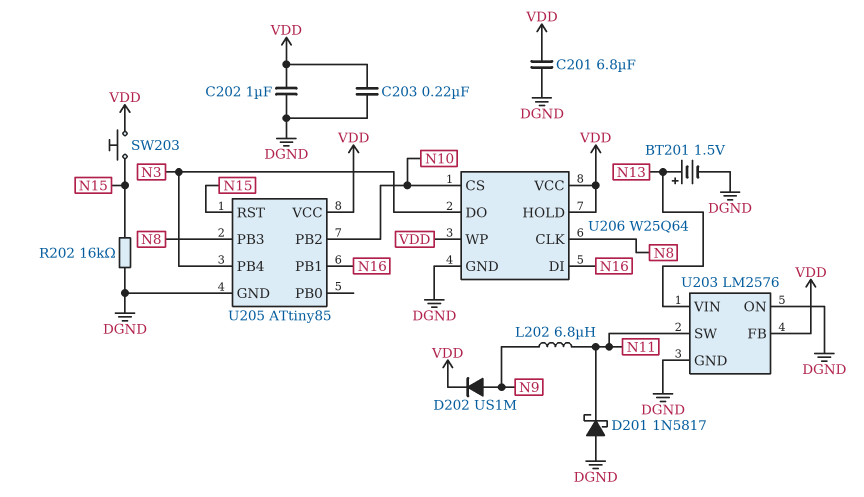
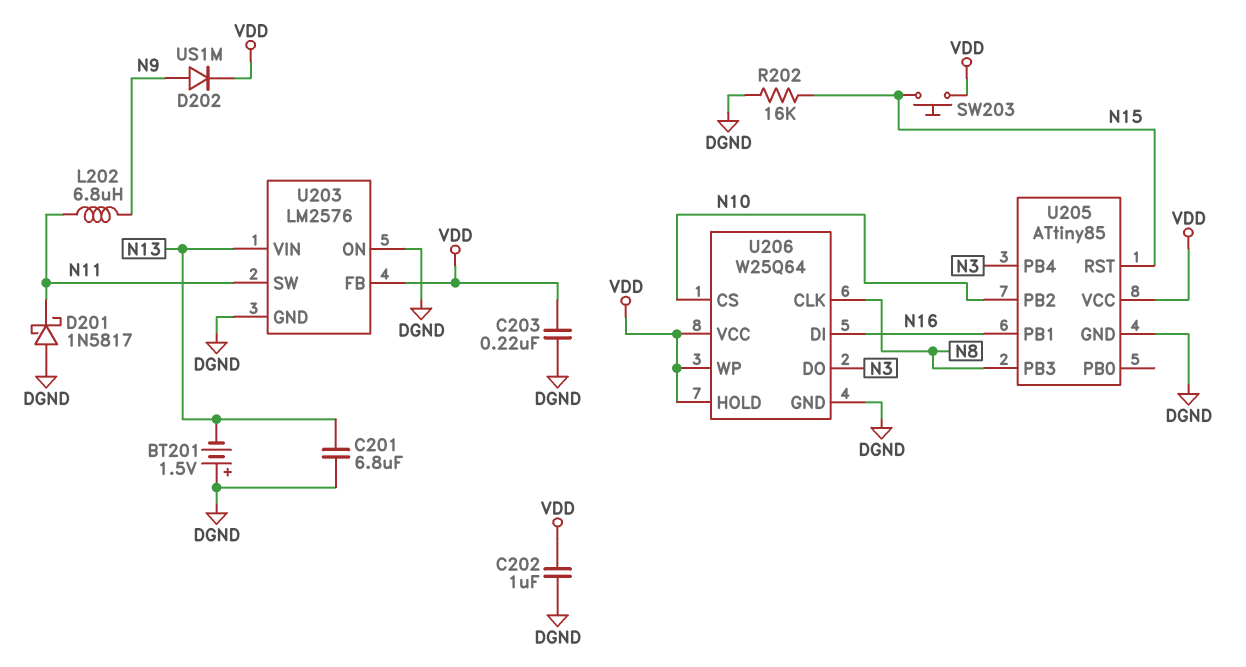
BT201: 1.5V (plus N13, minus DGND) -> 1.5V (plus DGND, minus N13)
C201: 6.8uF (DGND, VDD) -> 6.8uF (DGND, N13)

